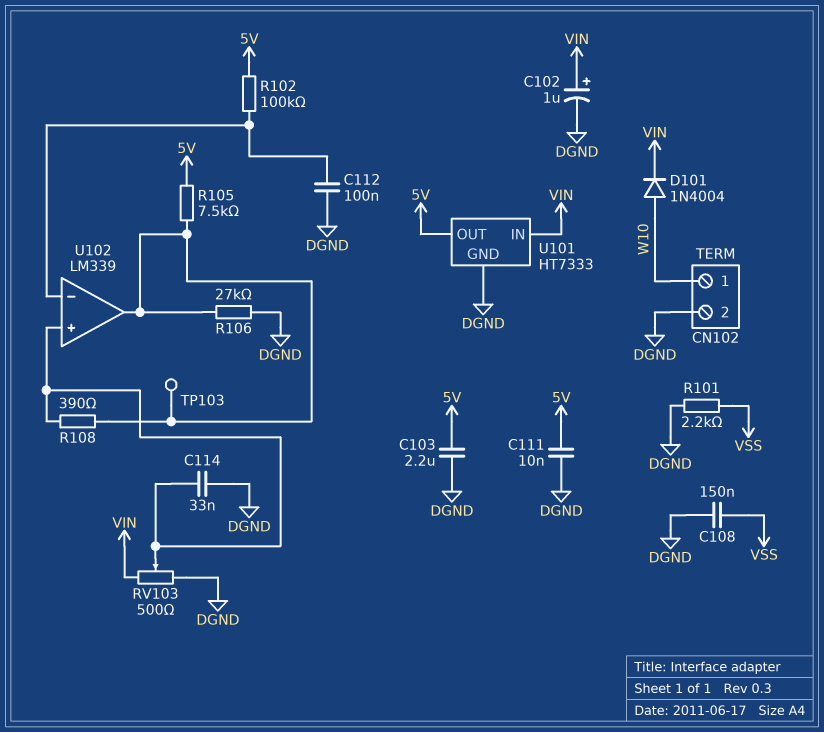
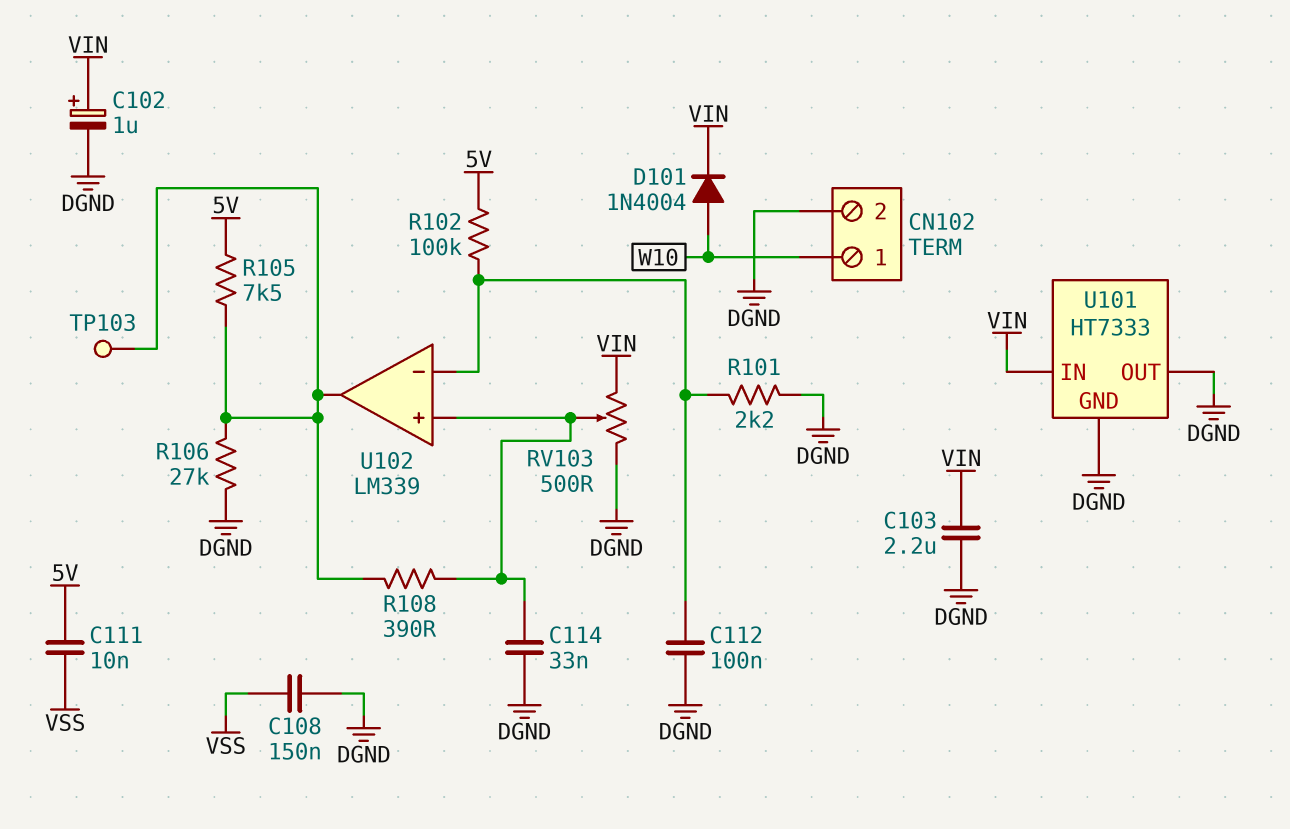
C103: 2.2uF (5V, DGND) -> 2.2uF (DGND, VIN)
C111: 10nF (5V, DGND) -> 10nF (5V, VSS)
R101: 2.2k (DGND, VSS) -> 2.2k (DGND, U102/in-)
U101 pin OUT: 5V -> DGND

